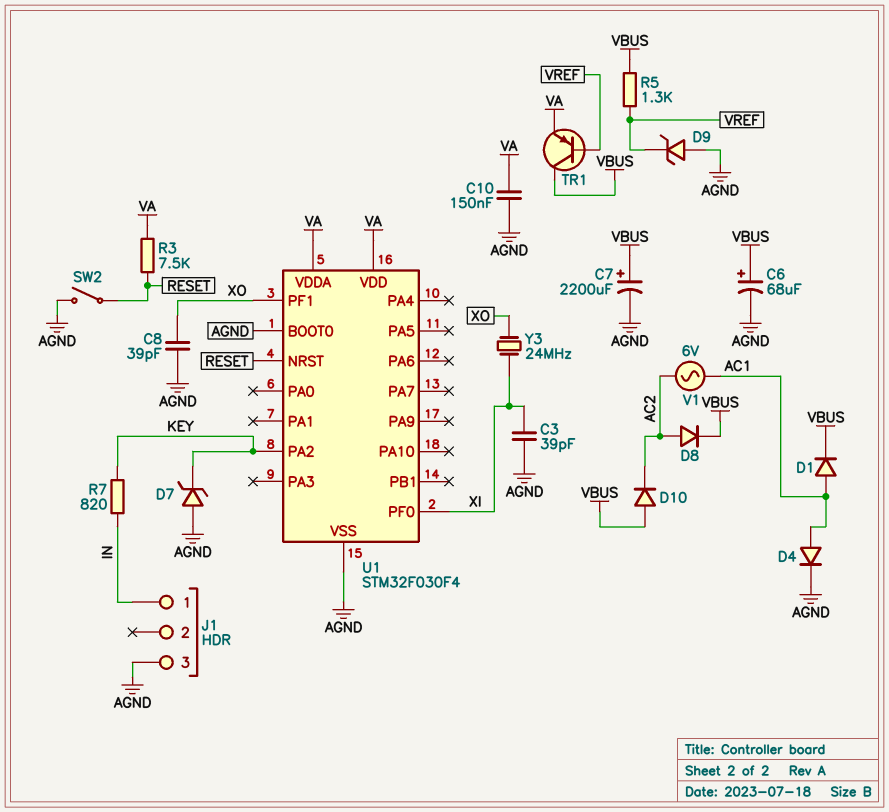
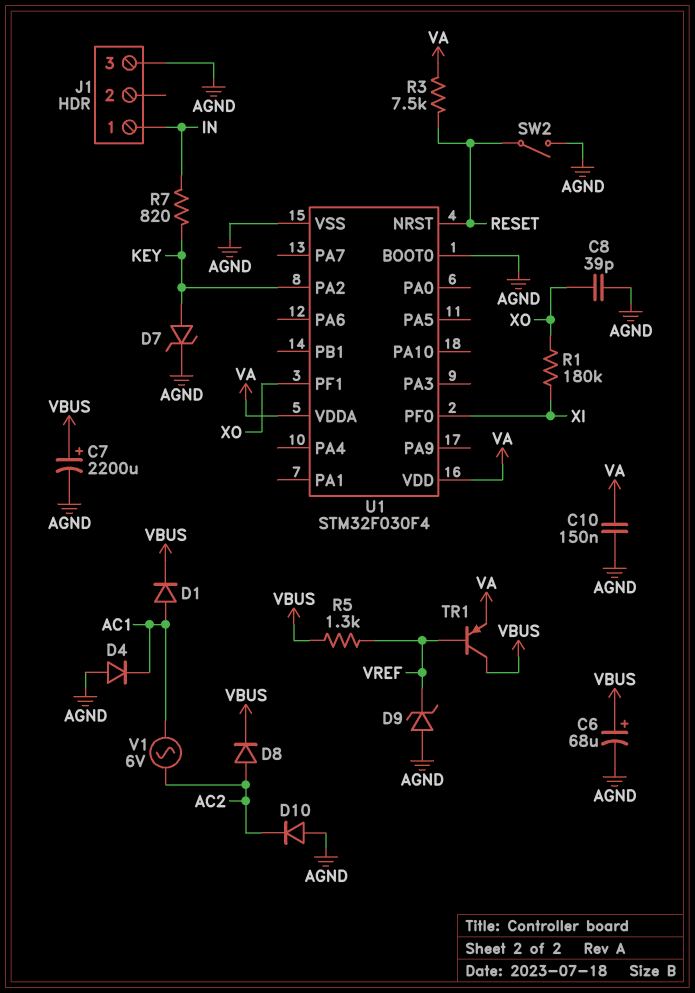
C3: 39pF (AGND, XI) -> none
D4: diode (A AC1, K AGND) -> diode (A AGND, K AC1)
D7: zener (A AGND, K KEY) -> zener (A KEY, K AGND)
D10: diode (A VBUS, K AC2) -> diode (A AGND, K AC2)
R1: none -> 180k (XI, XO)
Y3: 24MHz (XI, XO) -> none

